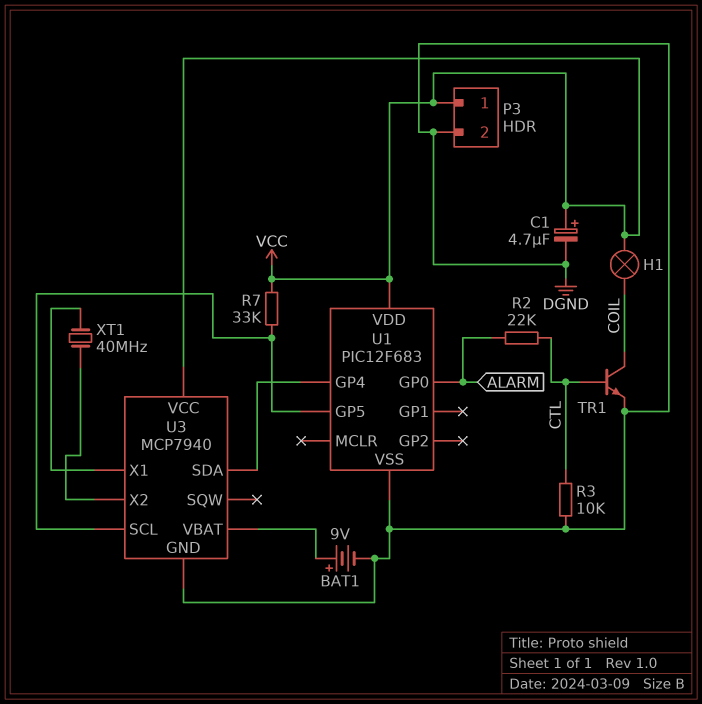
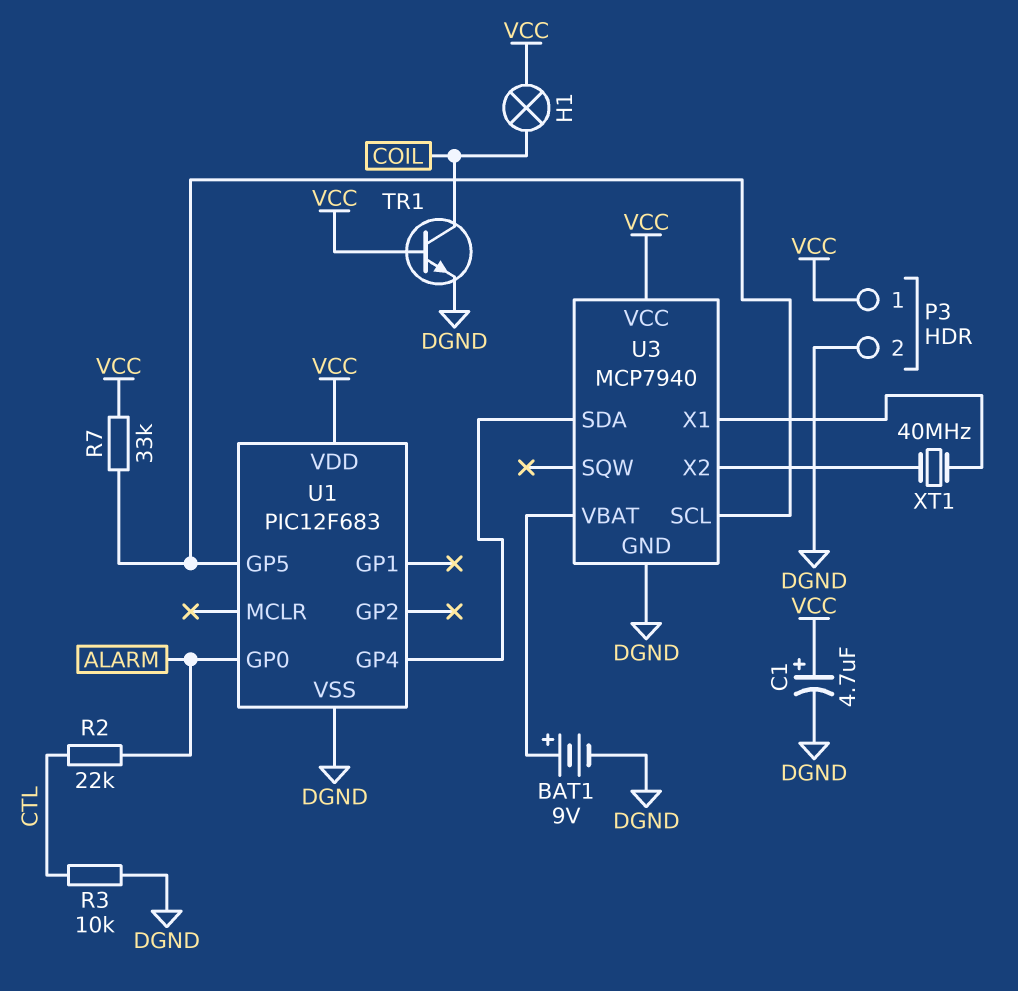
TR1: NPN (B CTL, C COIL, E DGND) -> NPN (B VCC, C COIL, E DGND)

